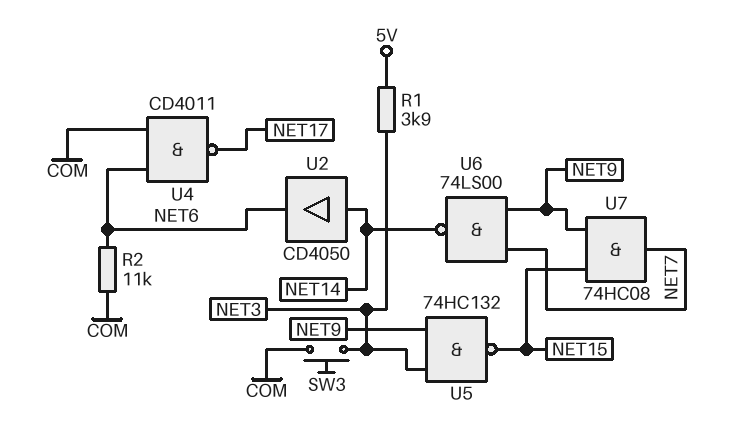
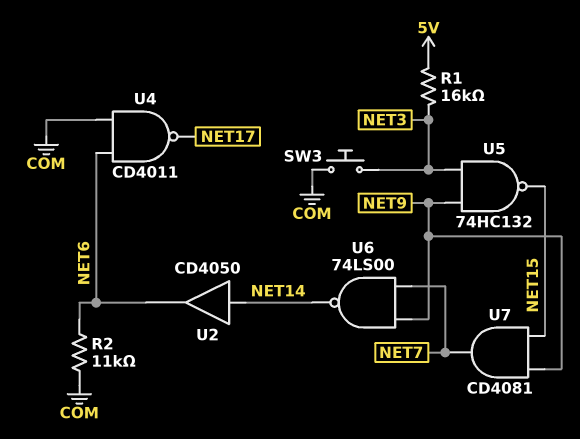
R1: 3.9k (5V, NET3) -> 16k (5V, NET3)
U7: AND 74HC08 (in NET9, in NET15, out NET7) -> AND CD4081 (in NET9, in NET15, out NET7)

